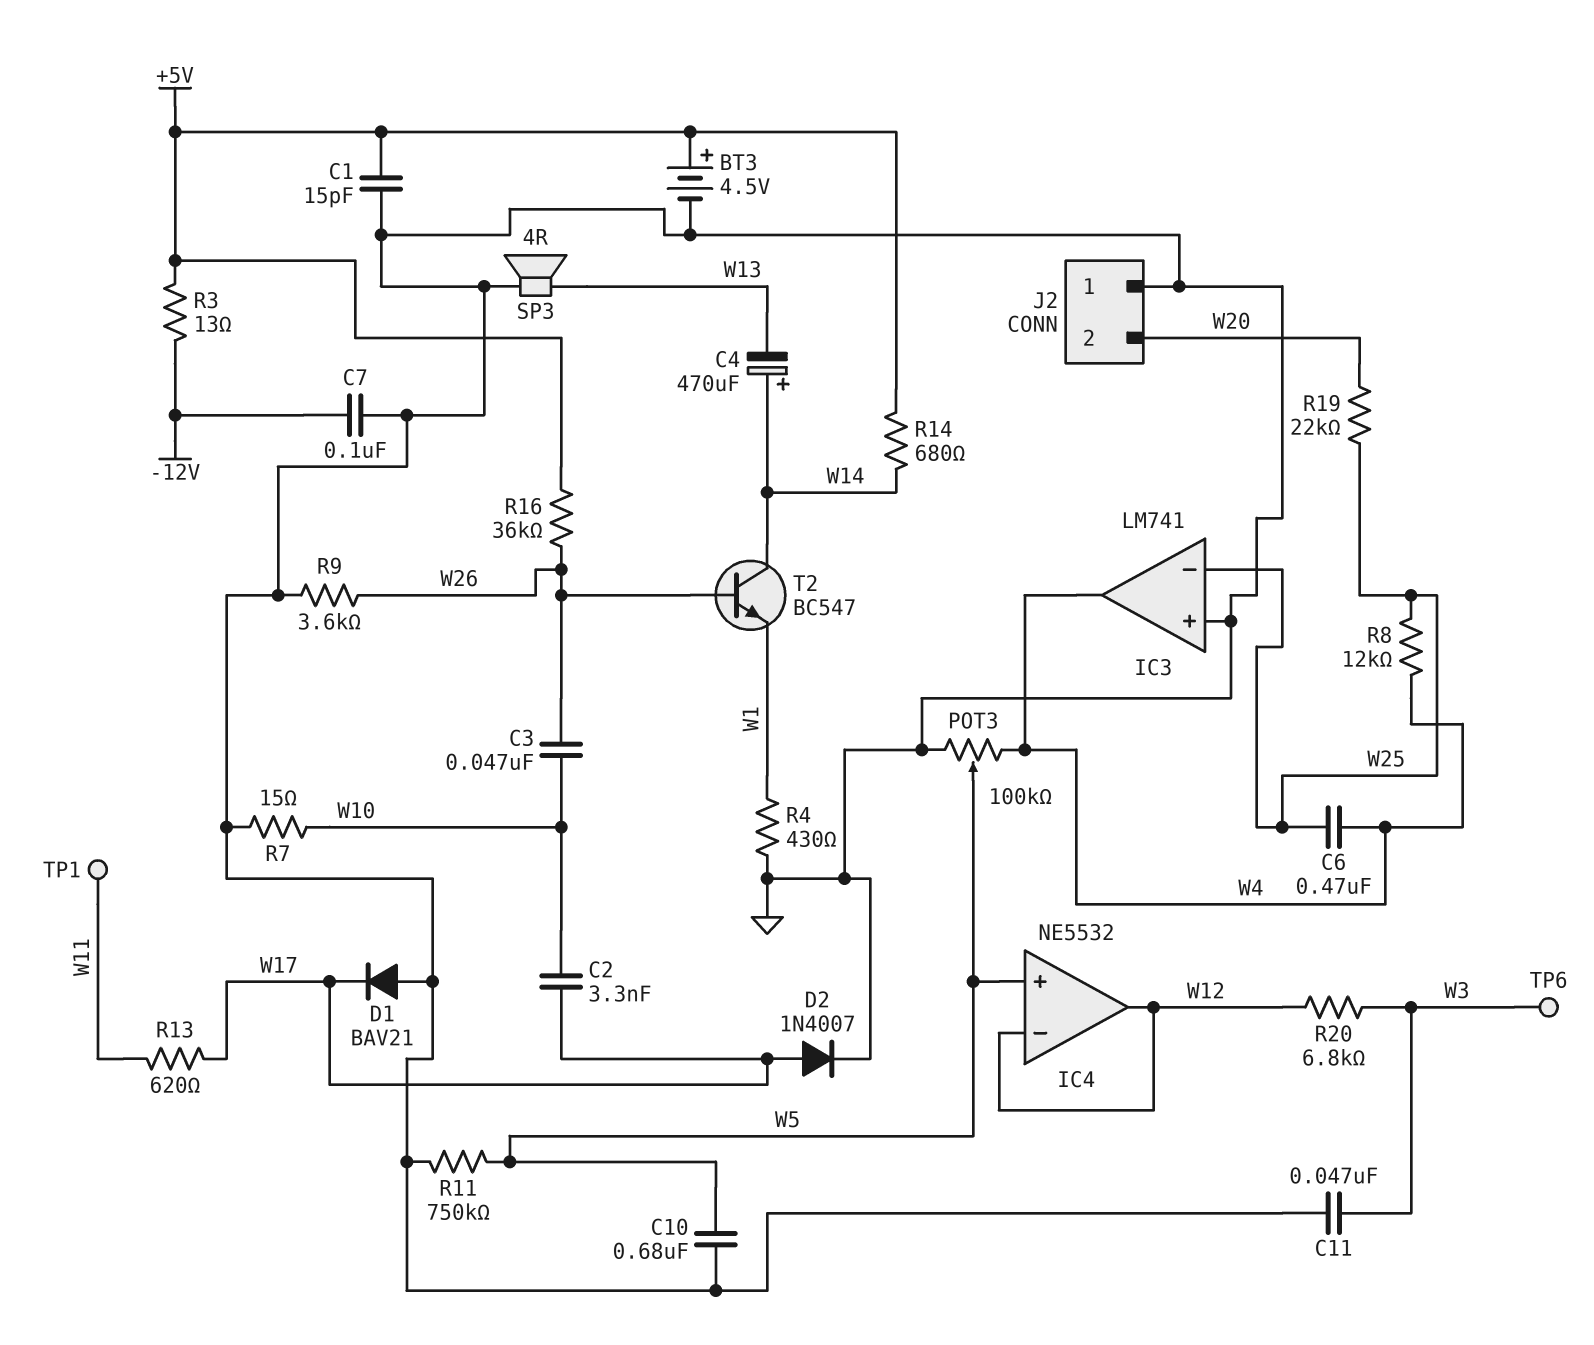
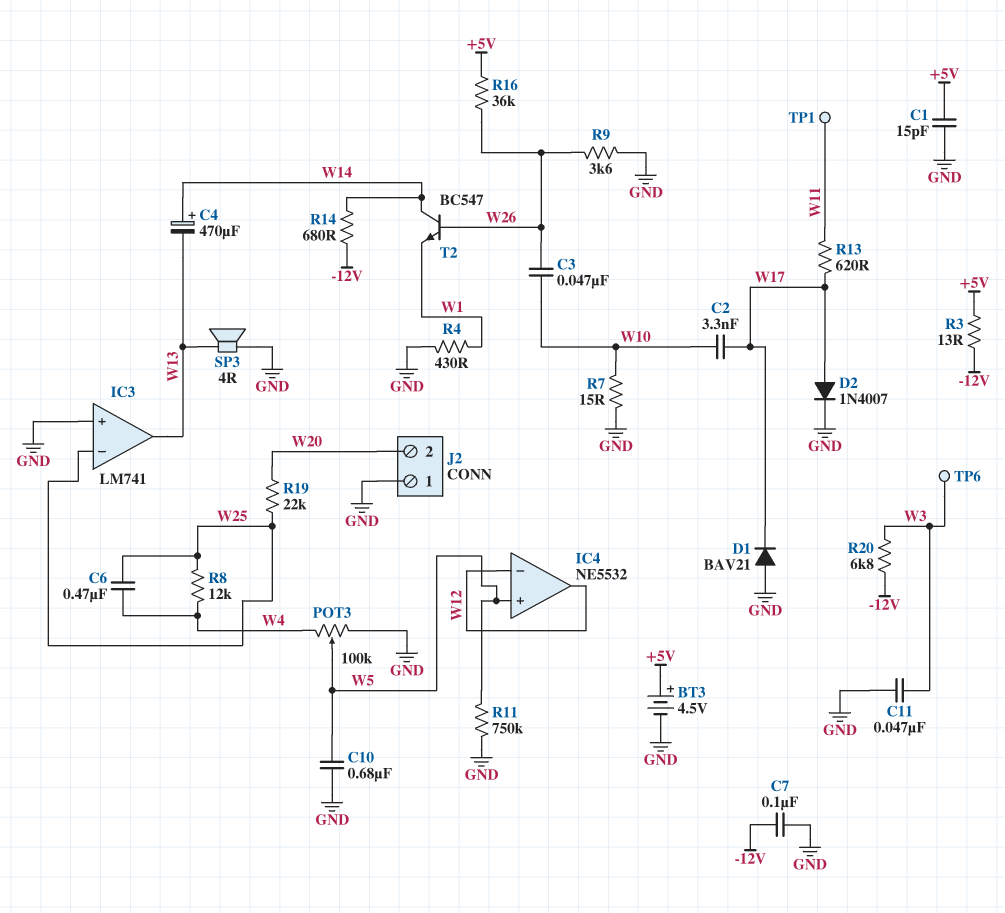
IC3 pin out: W4 -> W13
R14: 680 (+5V, W14) -> 680 (-12V, W14)
R20: 6.8k (W3, W12) -> 6.8k (-12V, W3)

